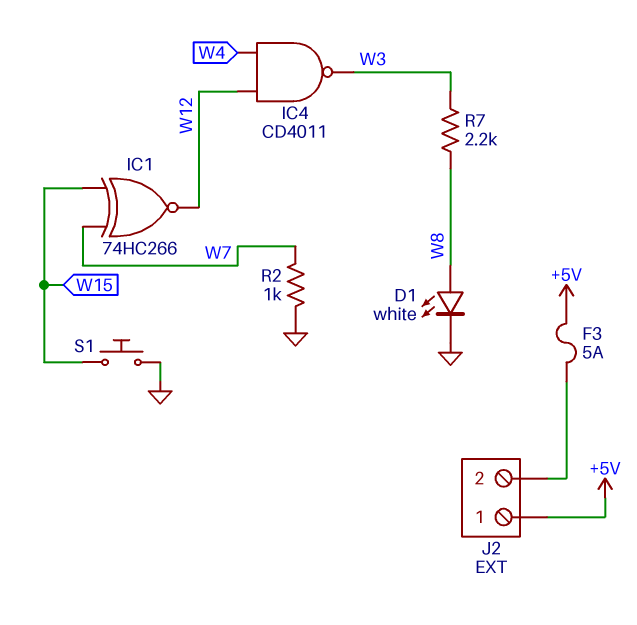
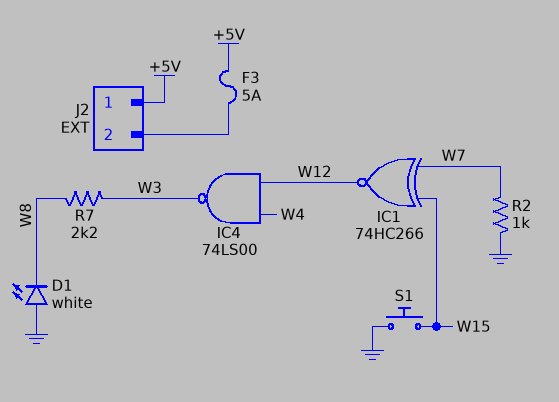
D1: LED white (A W8, K GND) -> LED white (A GND, K W8)
IC4: NAND CD4011 (in W4, in W12, out W3) -> NAND 74LS00 (in W4, in W12, out W3)

